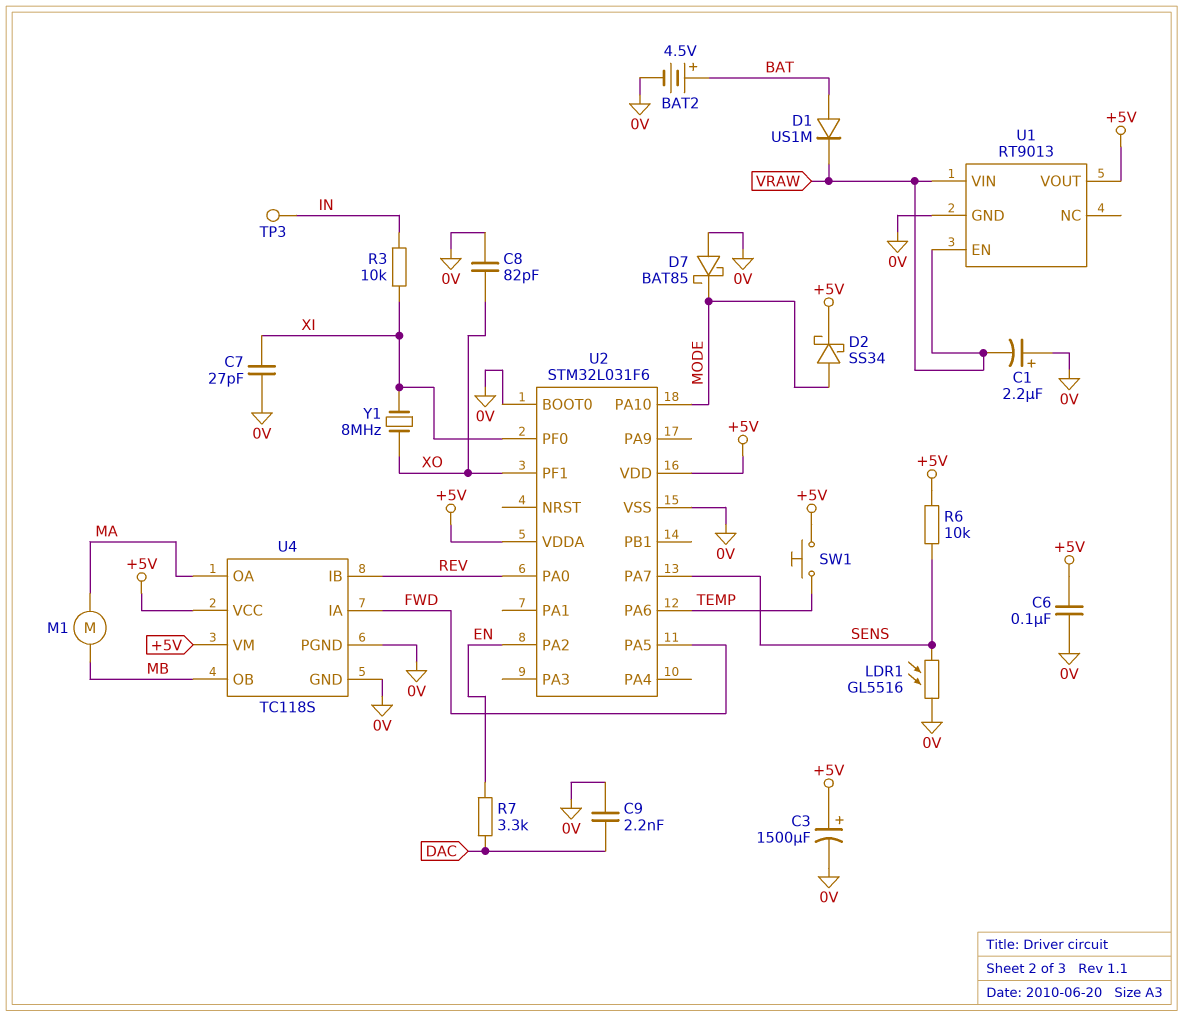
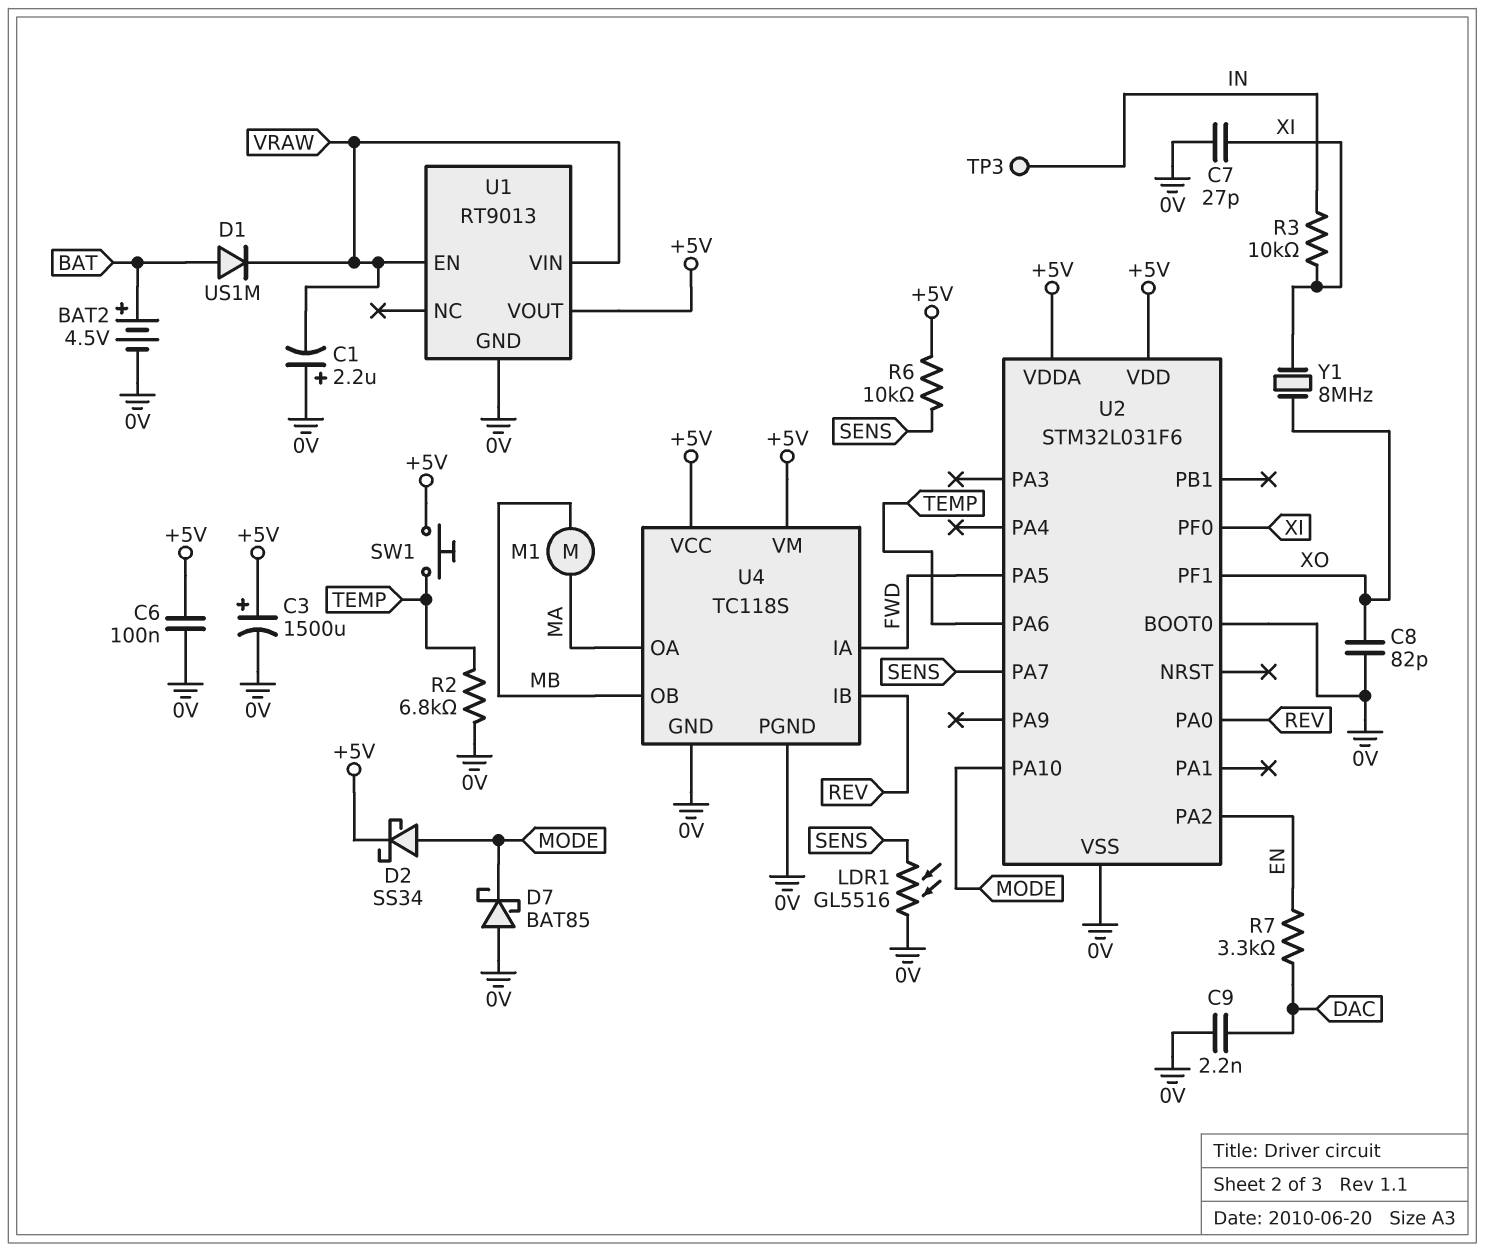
R2: none -> 6.8k (0V, TEMP)

